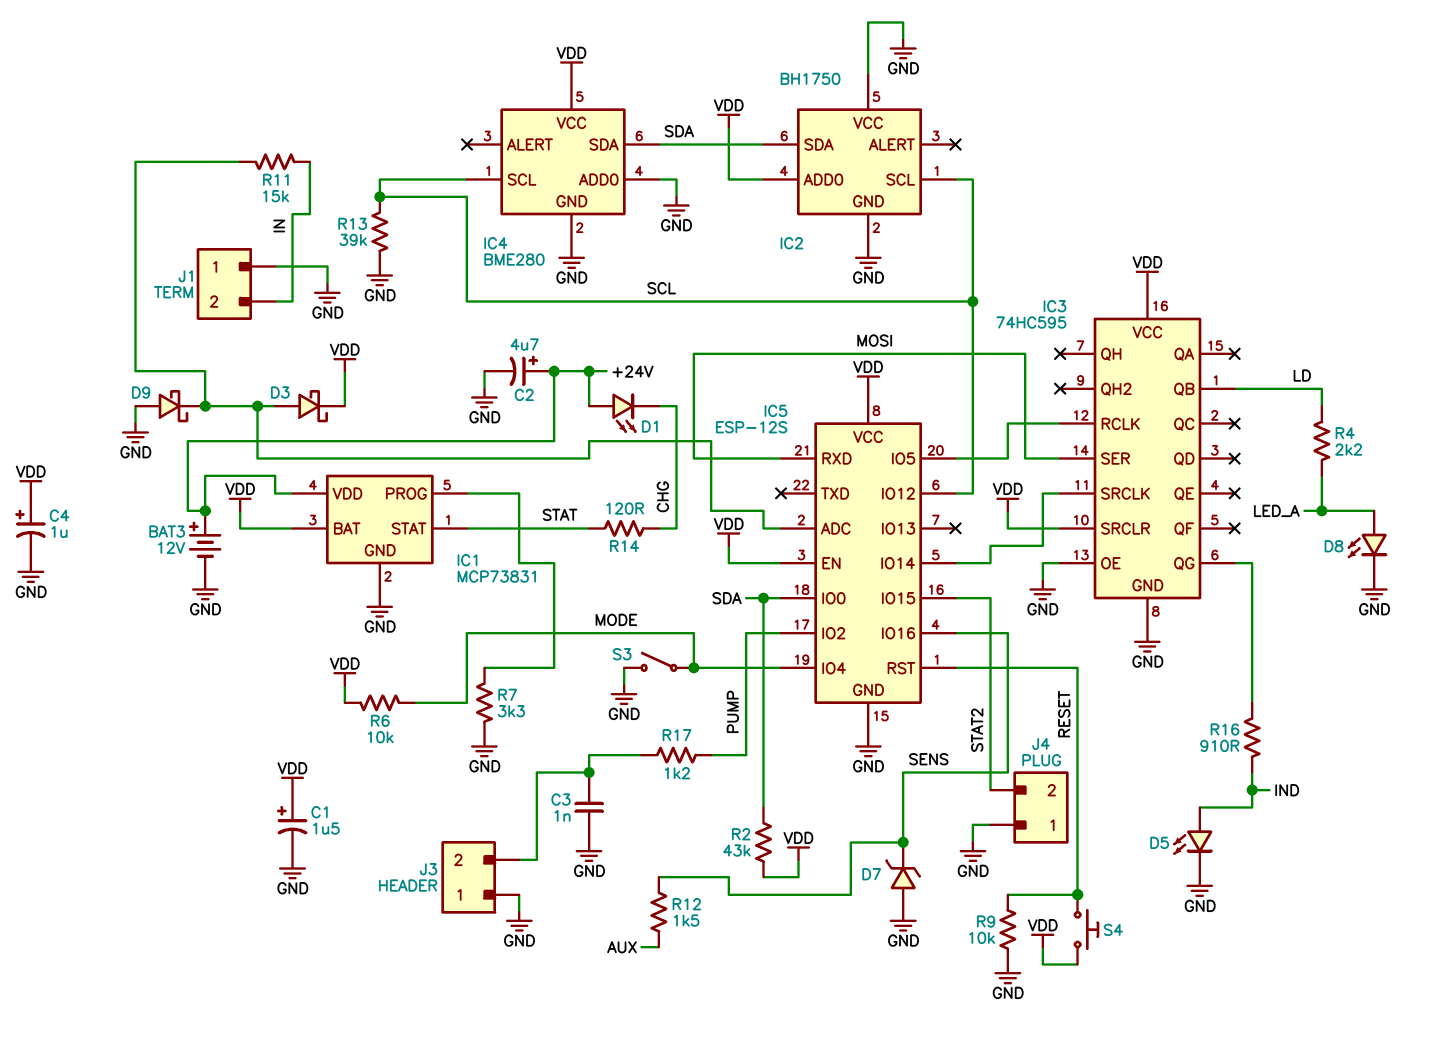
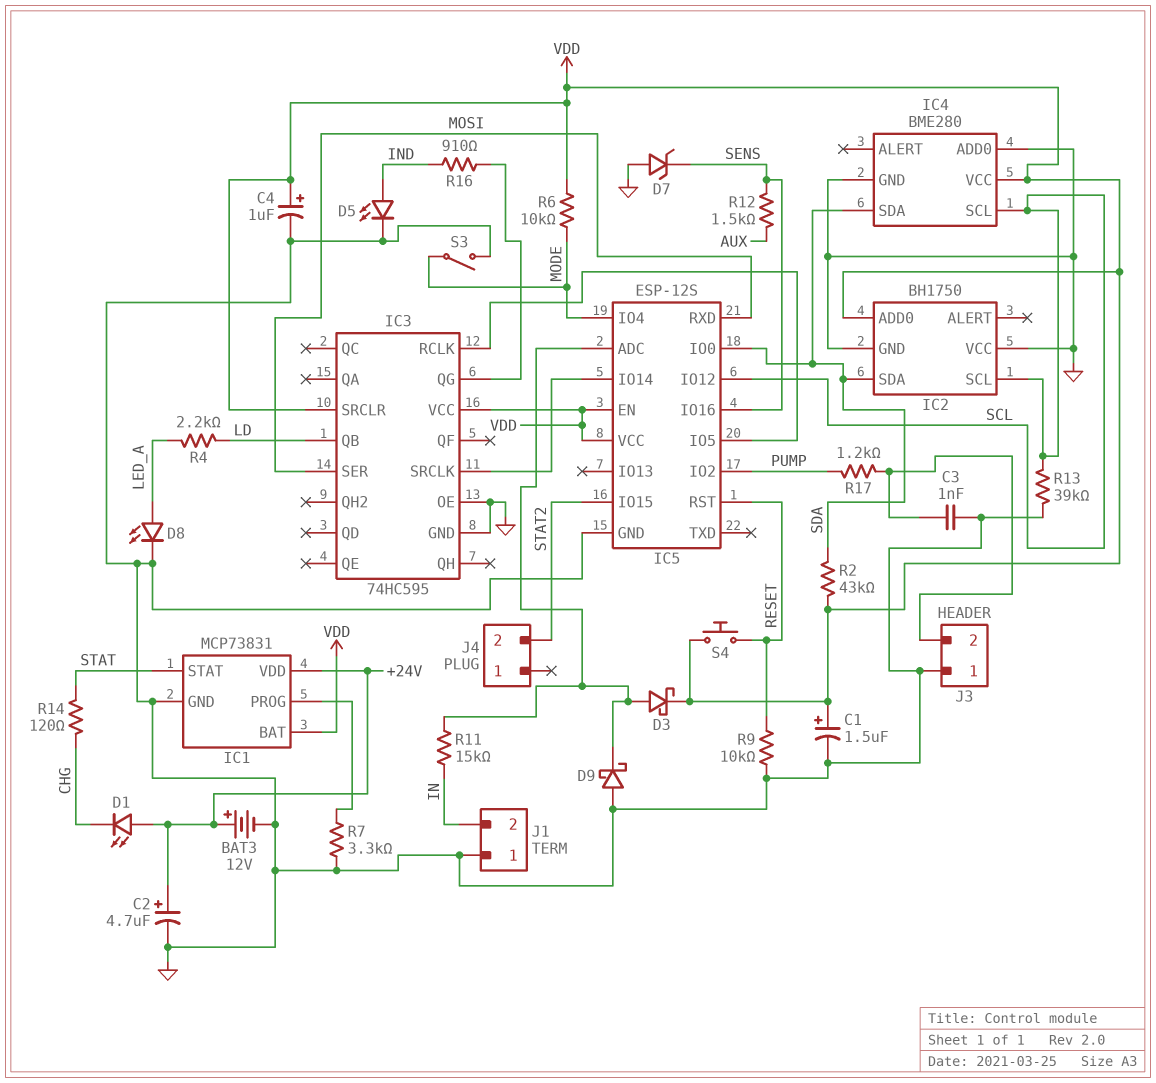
J4 pin 1: GND -> none

